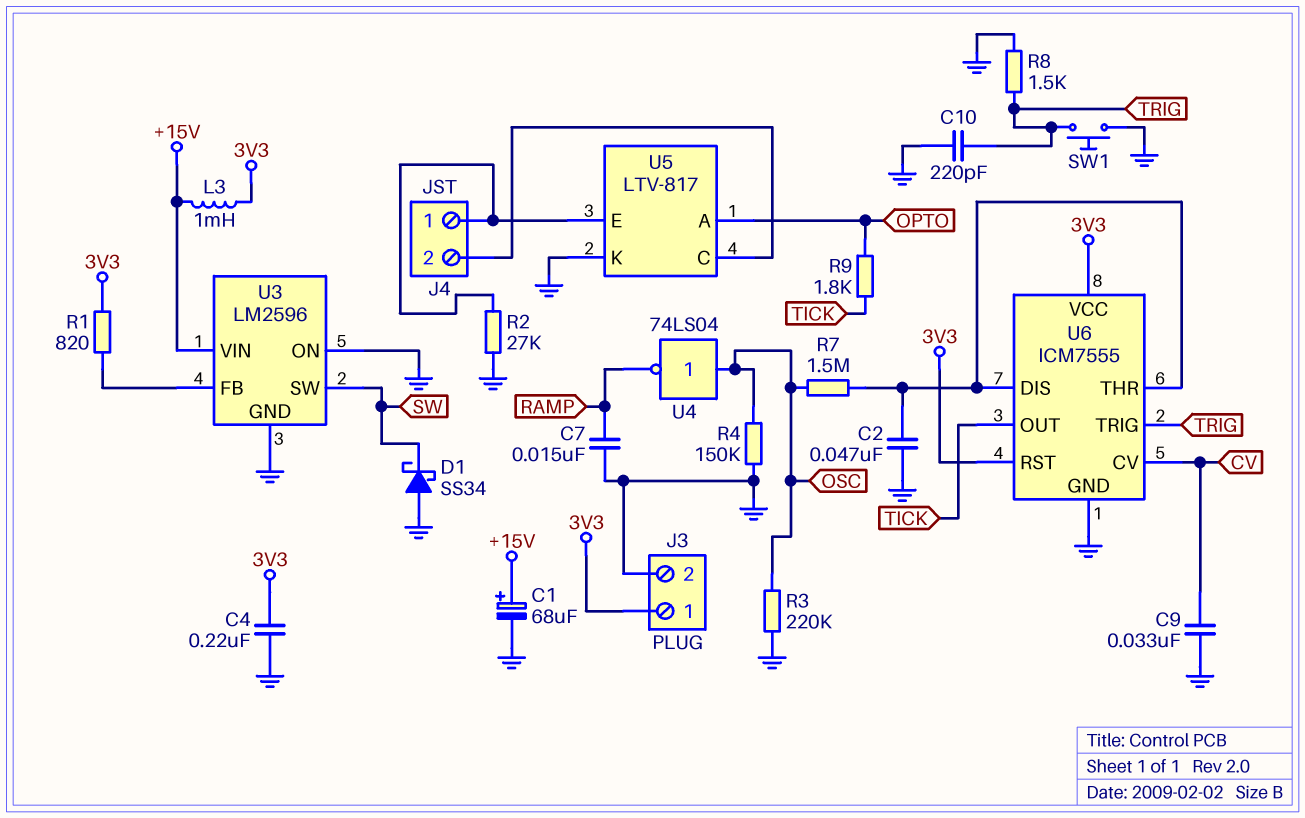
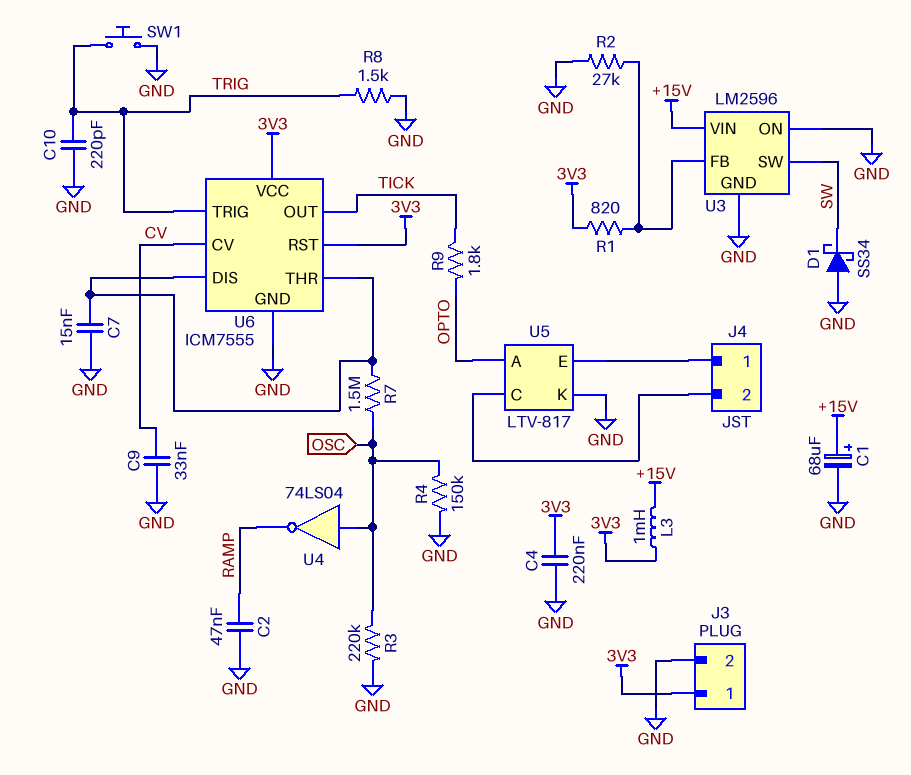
C2: 47nF (GND, U6/DIS) -> 47nF (GND, RAMP)
C7: 15nF (GND, RAMP) -> 15nF (GND, U6/DIS)
R2: 27k (GND, J4/1) -> 27k (GND, U3/FB)

